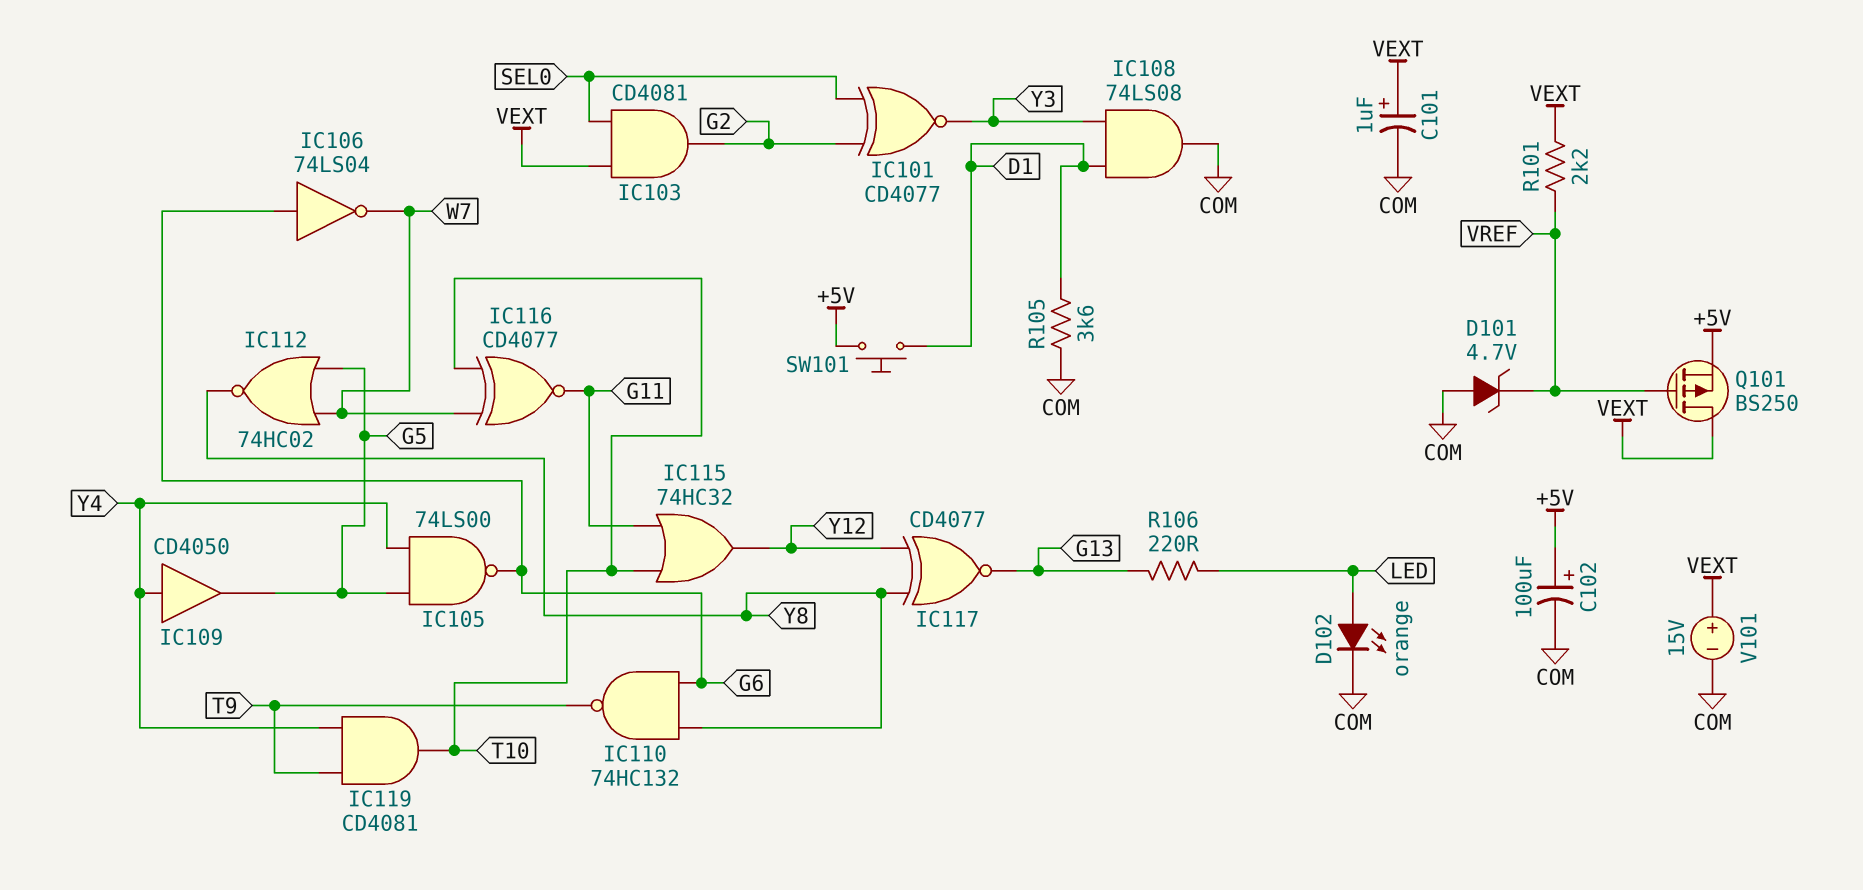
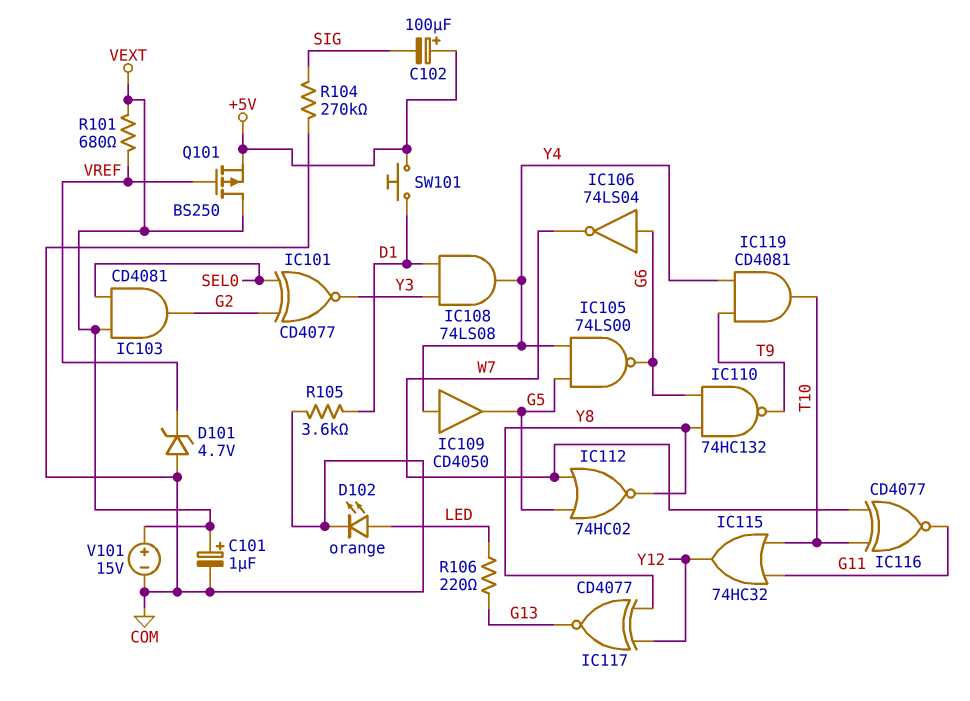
C102: 100uF (plus +5V, minus COM) -> 100uF (plus +5V, minus SIG)
IC108: AND 74LS08 (in D1, in Y3, out COM) -> AND 74LS08 (in D1, in Y3, out Y4)
R101: 2.2k (VEXT, VREF) -> 680 (VEXT, VREF)
R104: none -> 270k (COM, SIG)

